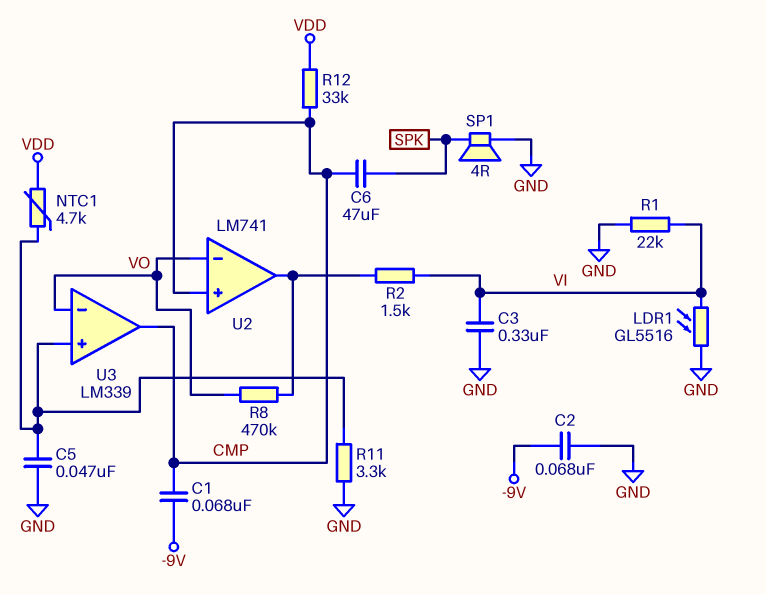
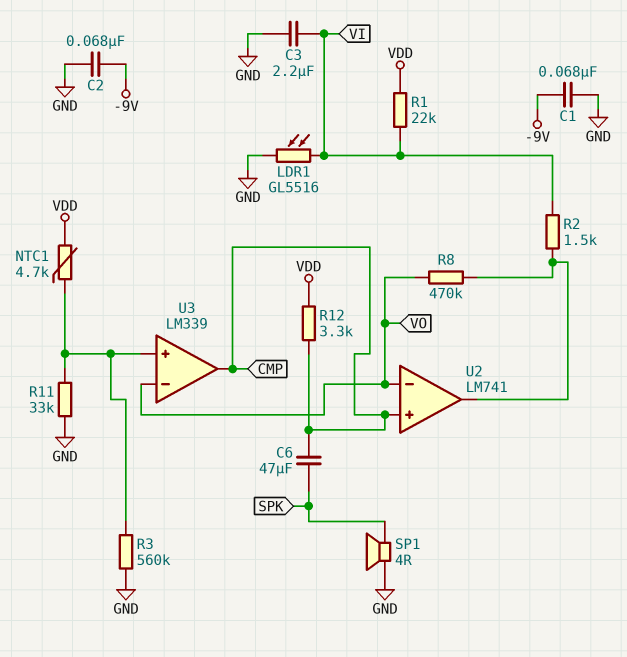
C1: 68nF (-9V, CMP) -> 68nF (-9V, GND)
C3: 330nF (GND, VI) -> 2.2uF (GND, VI)
C5: 47nF (GND, U3/in+) -> none
R1: 22k (GND, VI) -> 22k (VDD, VI)
R3: none -> 560k (GND, U3/in+)
R11: 3.3k (GND, U3/in+) -> 33k (GND, U3/in+)
R12: 33k (CMP, VDD) -> 3.3k (CMP, VDD)

